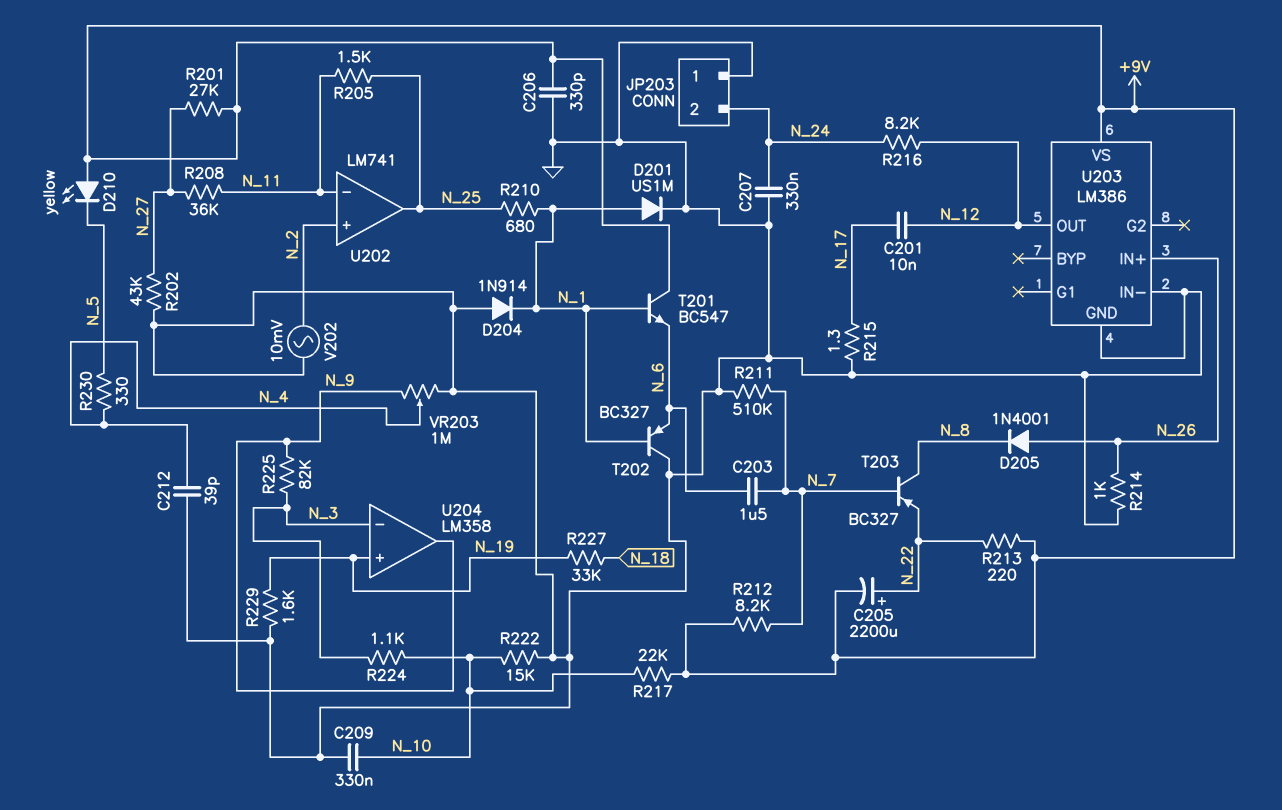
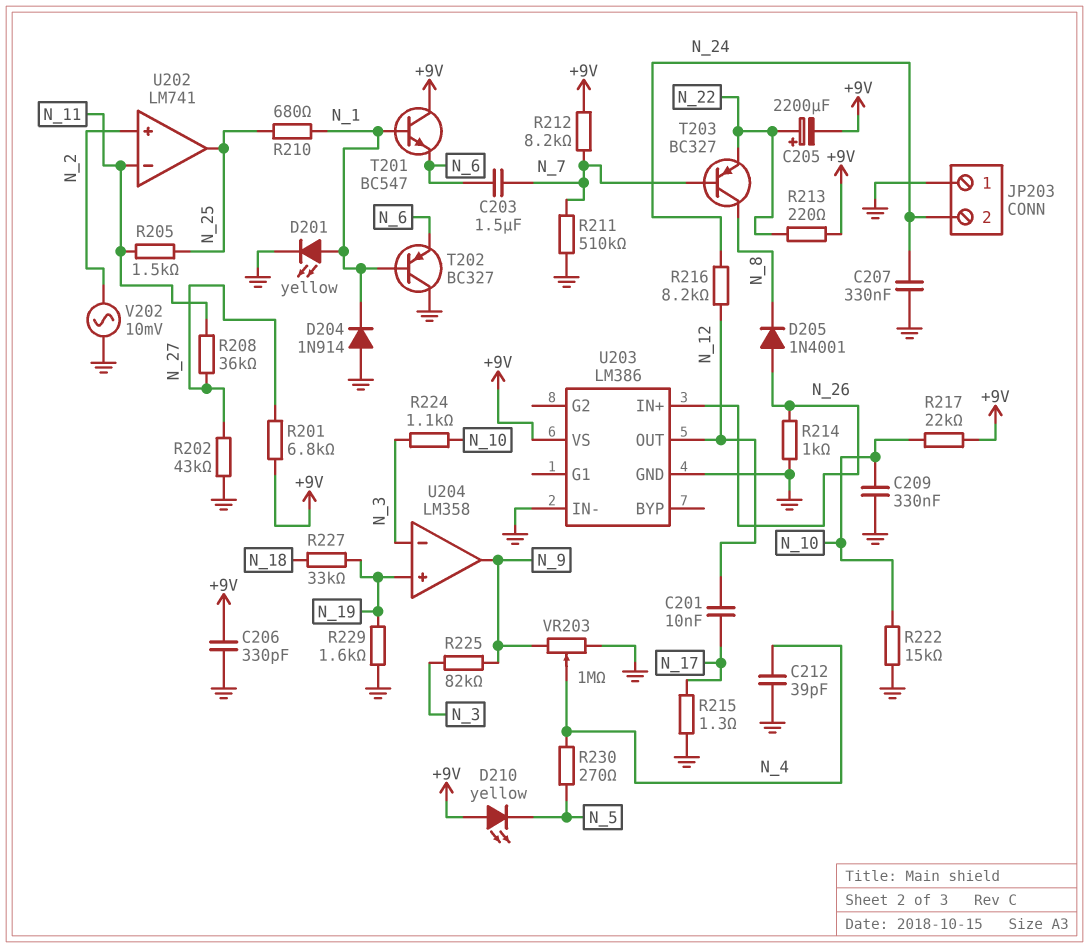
D201: diode US1M (A N_1, K GND) -> LED yellow (A N_1, K GND)
R201: 27k (+9V, N_27) -> 6.8k (+9V, N_27)
R230: 330 (N_4, N_5) -> 270 (N_4, N_5)

